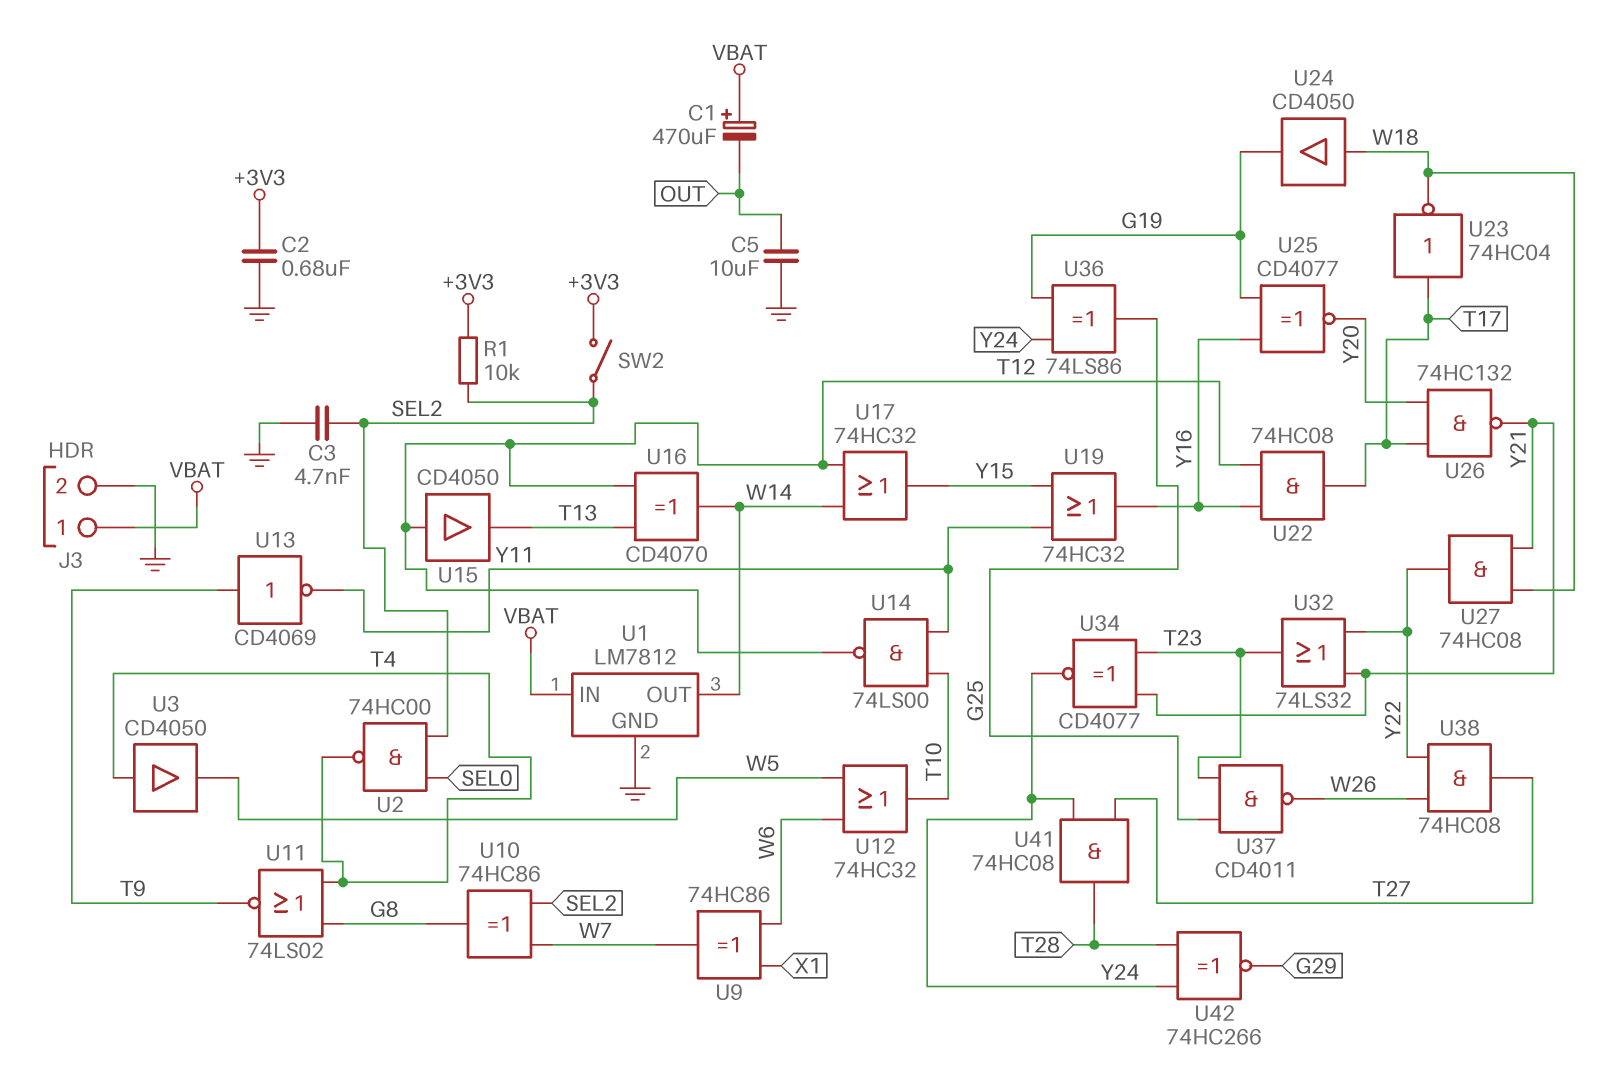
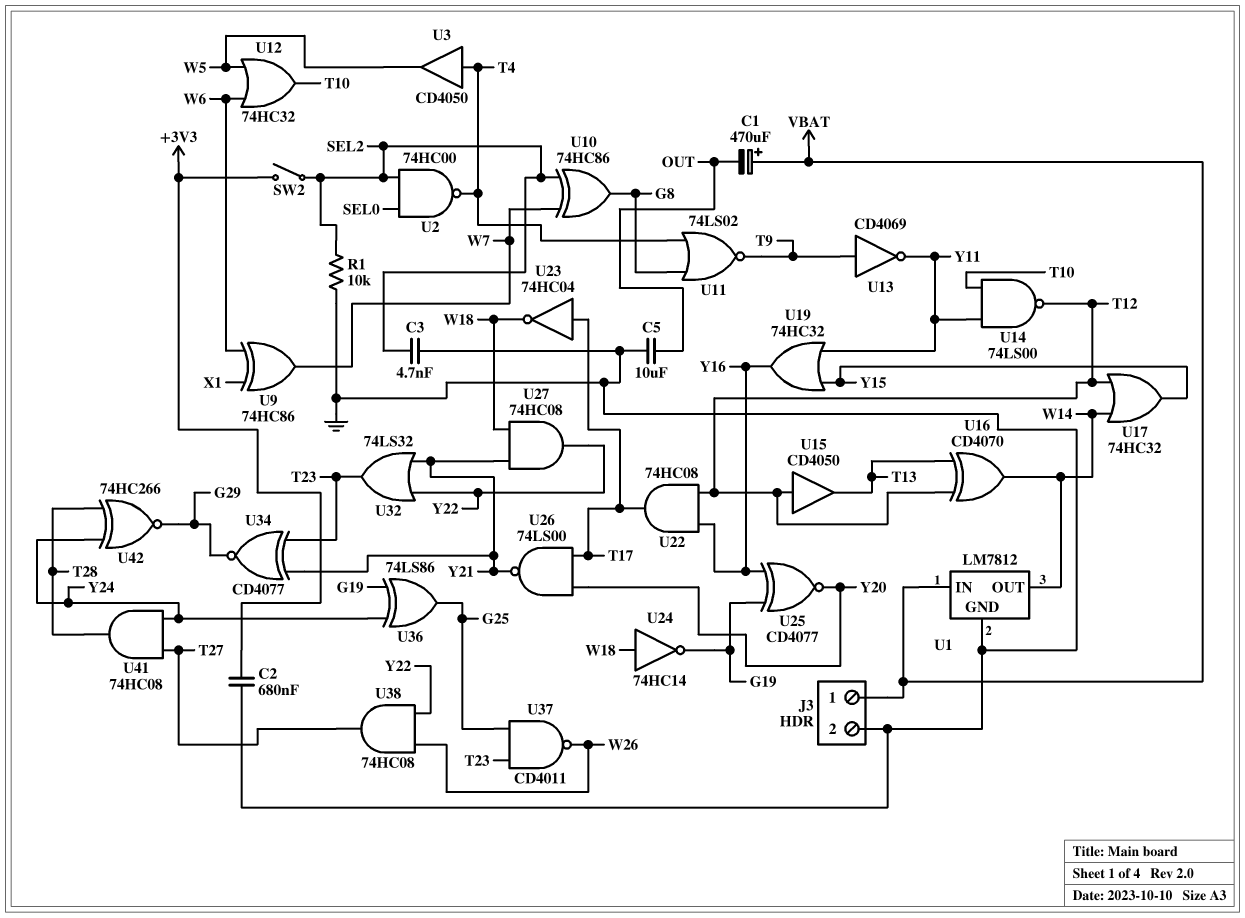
R1: 10k (+3V3, SEL2) -> 10k (GND, SEL2)
U24: buffer CD4050 (in W18, out G19) -> NOT 74HC14 (in W18, out G19)
U26: NAND 74HC132 (in T17, in Y20, out Y21) -> NAND 74LS00 (in T17, in Y20, out Y21)
U34: XNOR CD4077 (in T23, in Y21, out Y24) -> XNOR CD4077 (in T23, in Y21, out G29)

